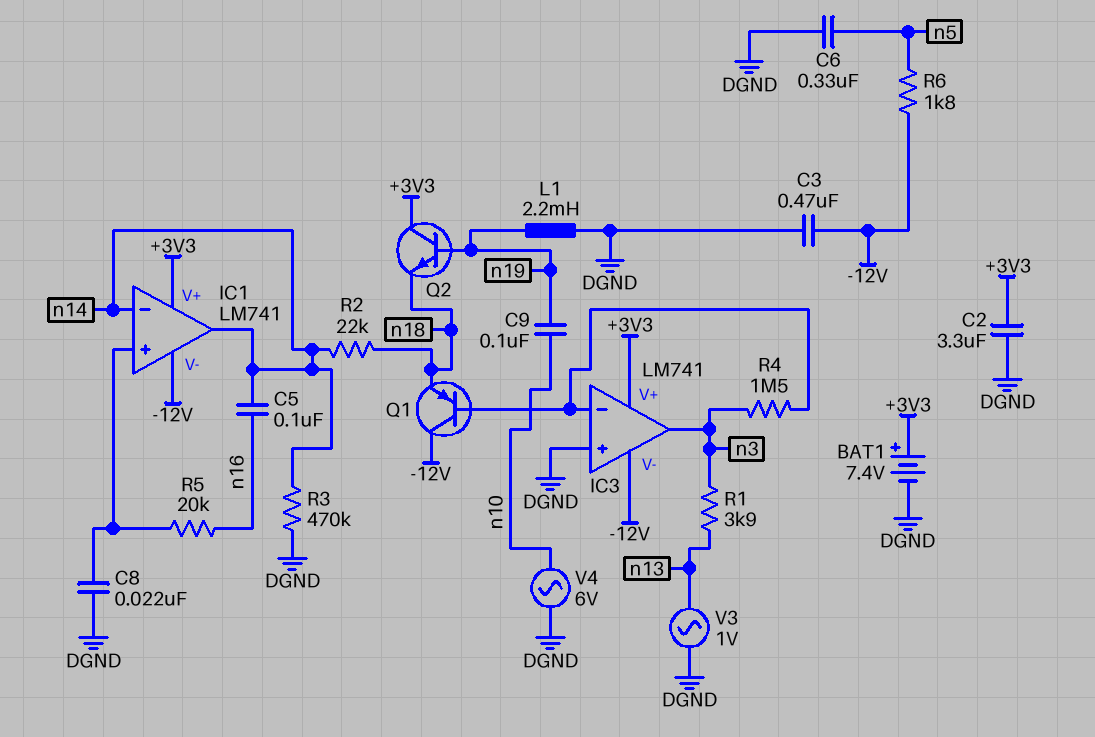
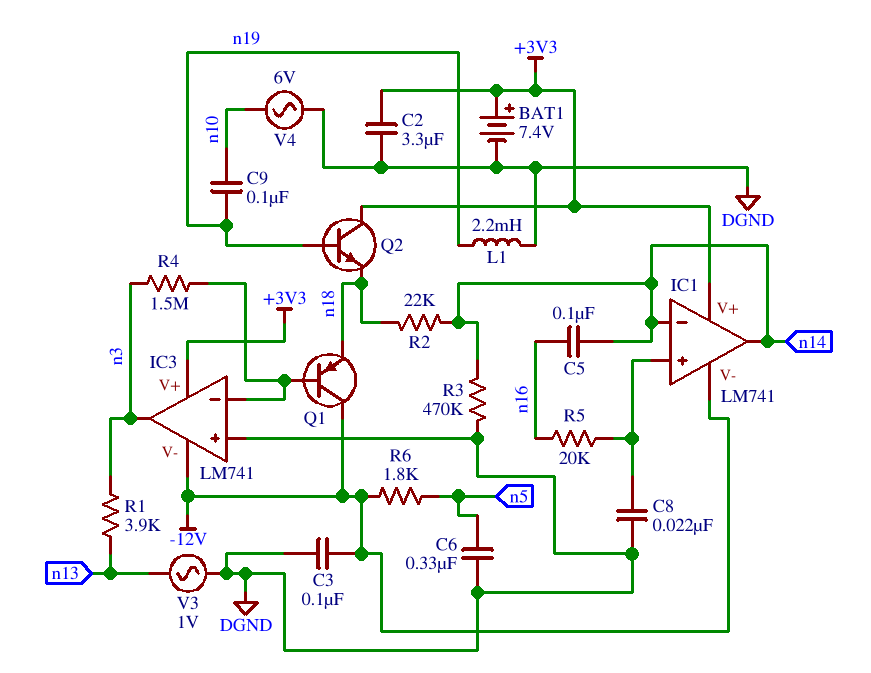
C3: 470nF (-12V, DGND) -> 100nF (-12V, DGND)

